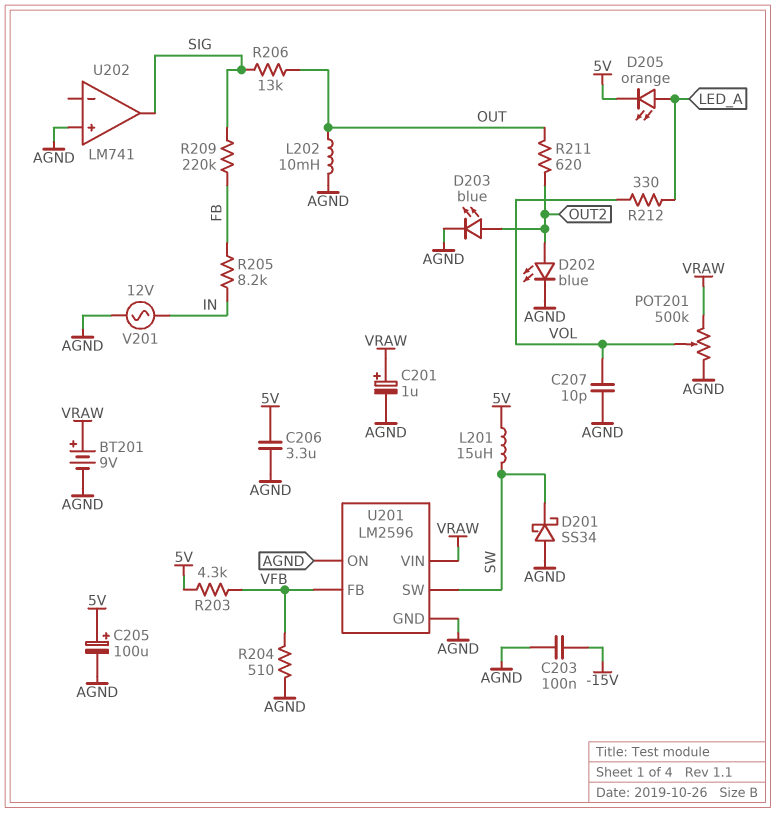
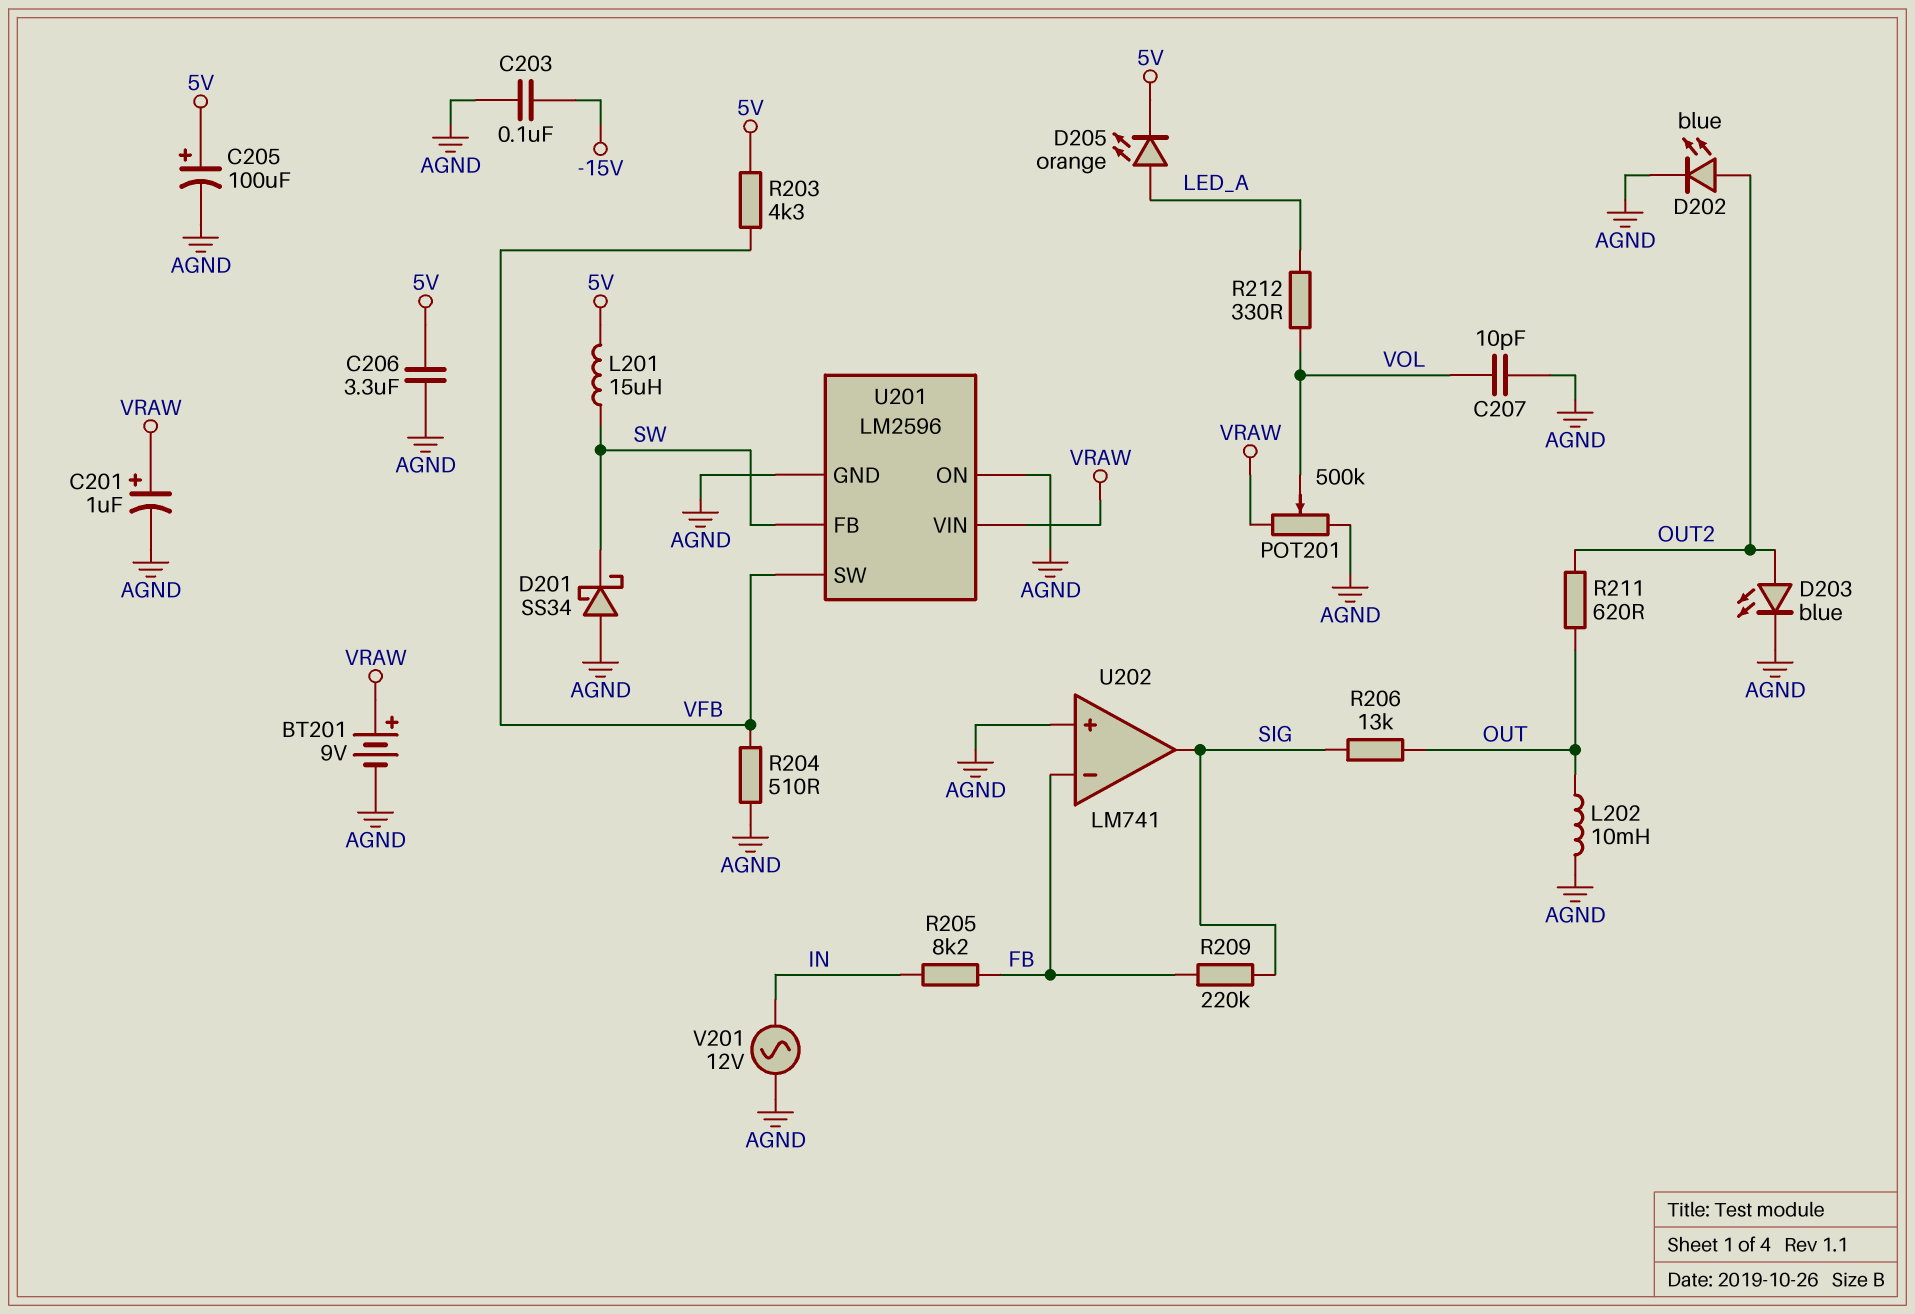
U201 pin FB: VFB -> SW
U201 pin SW: SW -> VFB
U202 pin in-: none -> FB

